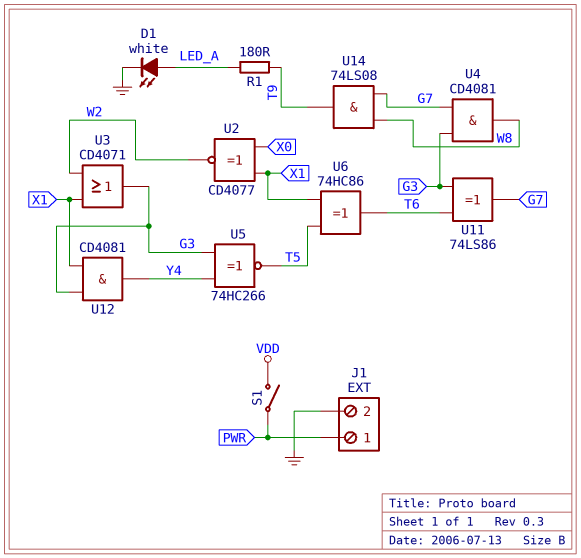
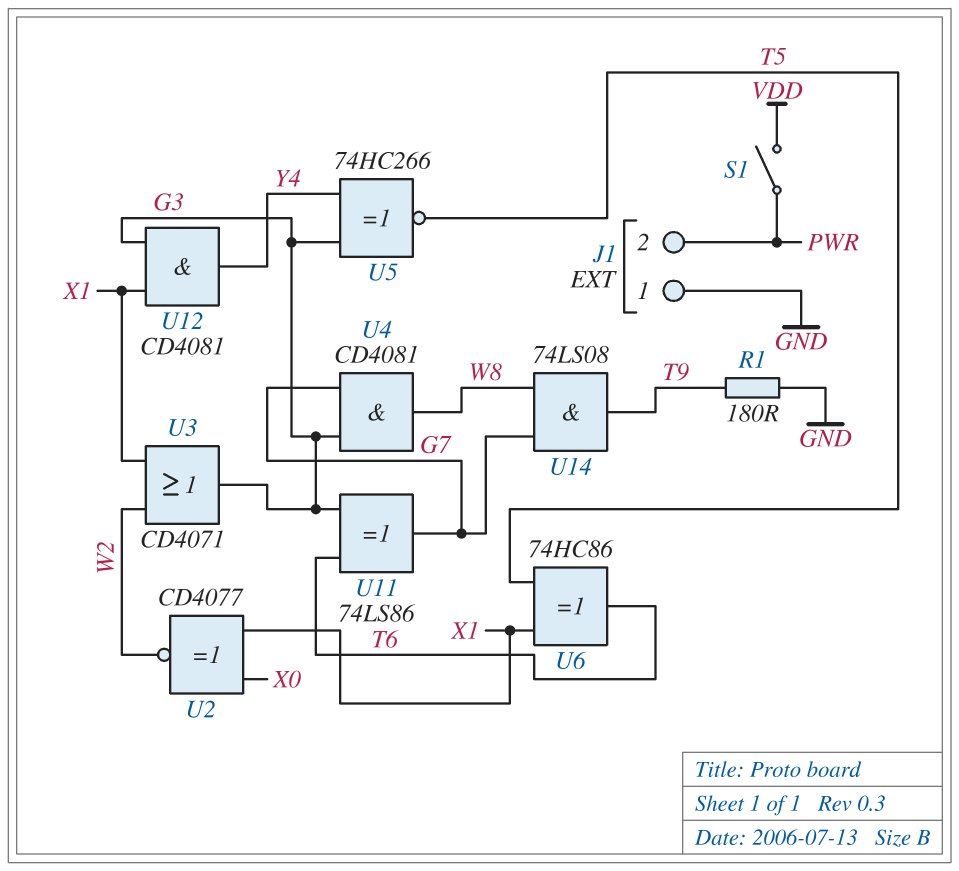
D1: LED white (A LED_A, K GND) -> none
J1 pin 1: PWR -> GND
J1 pin 2: GND -> PWR
R1: 180 (LED_A, T9) -> 180 (GND, T9)

